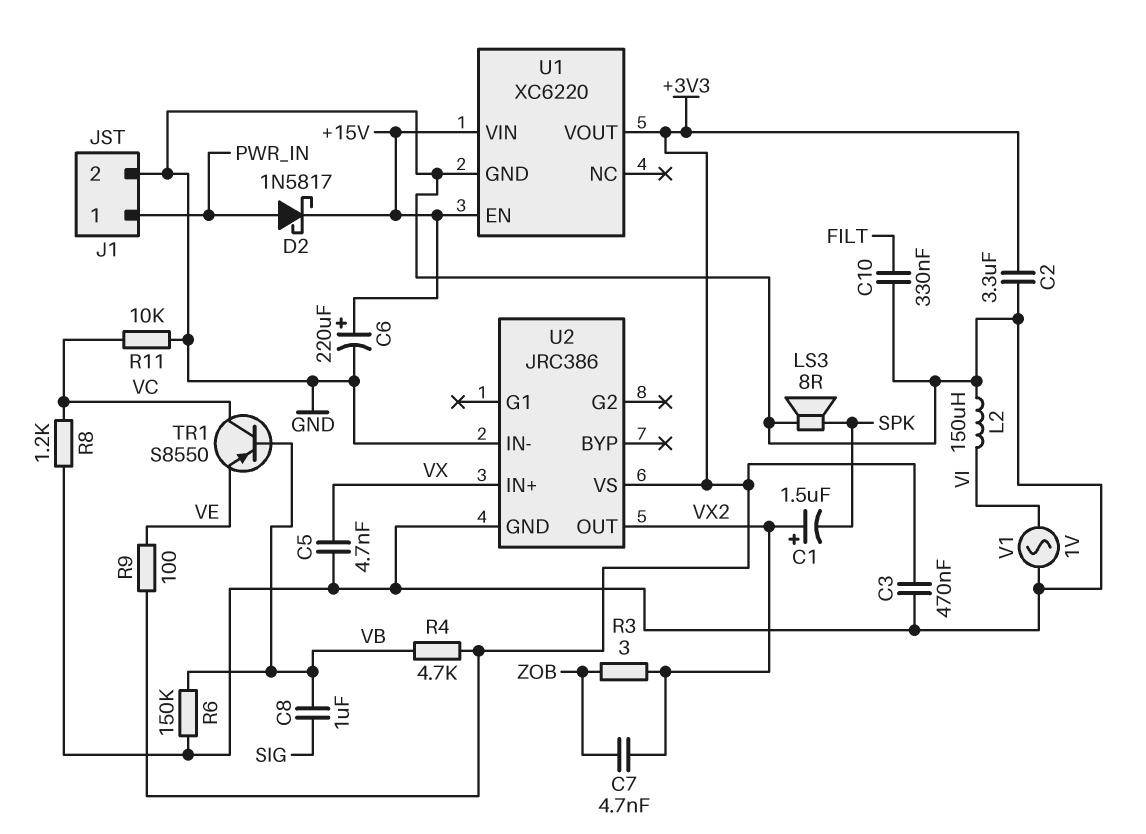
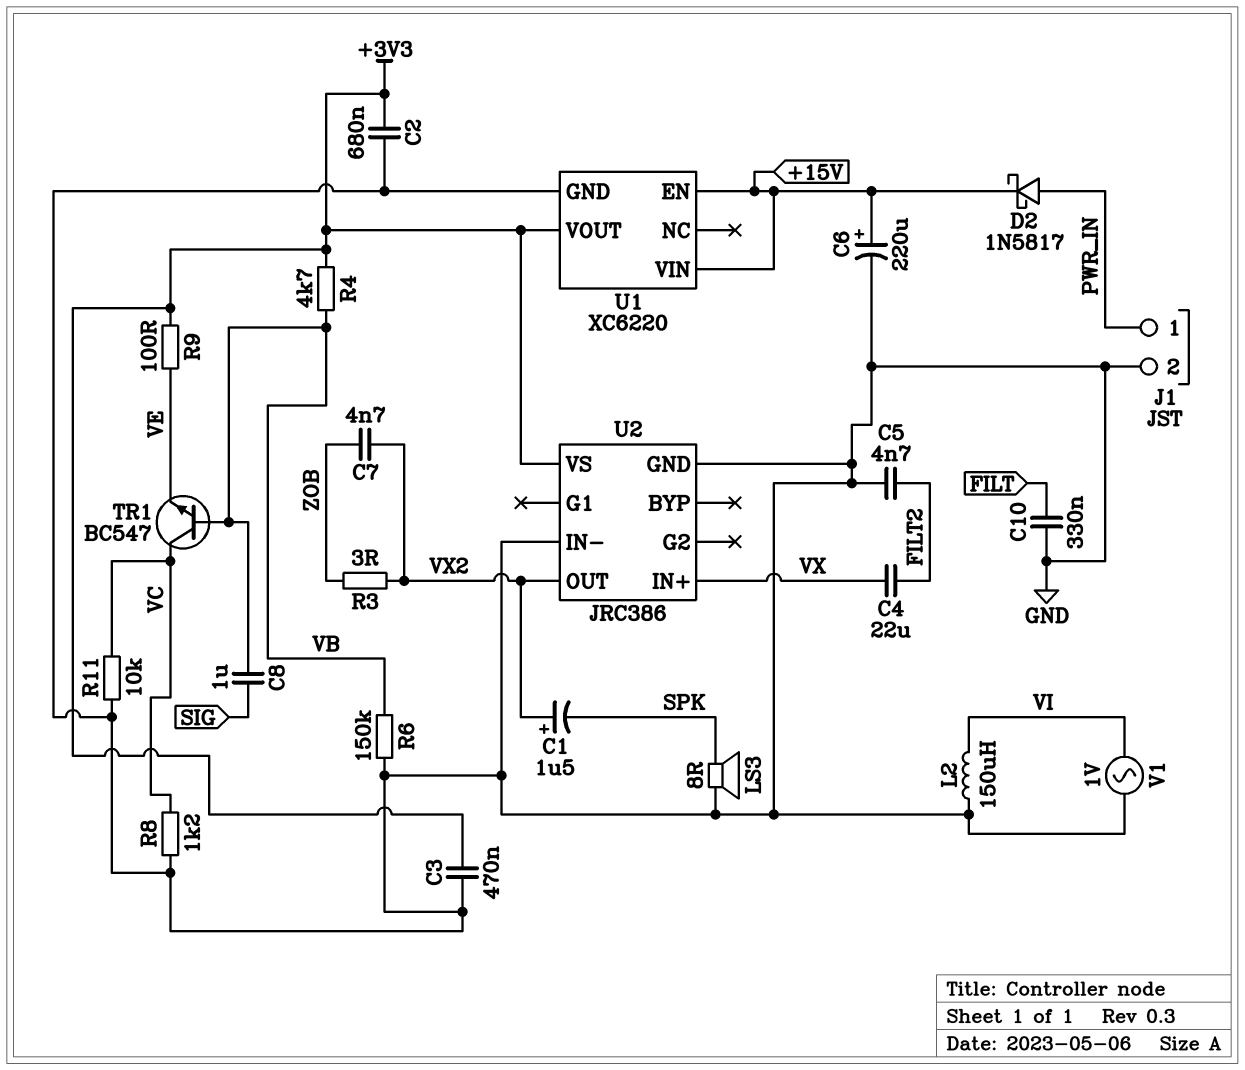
C2: 3.3uF (+3V3, GND) -> 680nF (+3V3, GND)
C4: none -> 22uF (FILT2, VX)
C5: 4.7nF (GND, VX) -> 4.7nF (FILT2, GND)
TR1: PNP S8550 (B VB, C VC, E VE) -> NPN BC547 (B VB, C VC, E VE)

